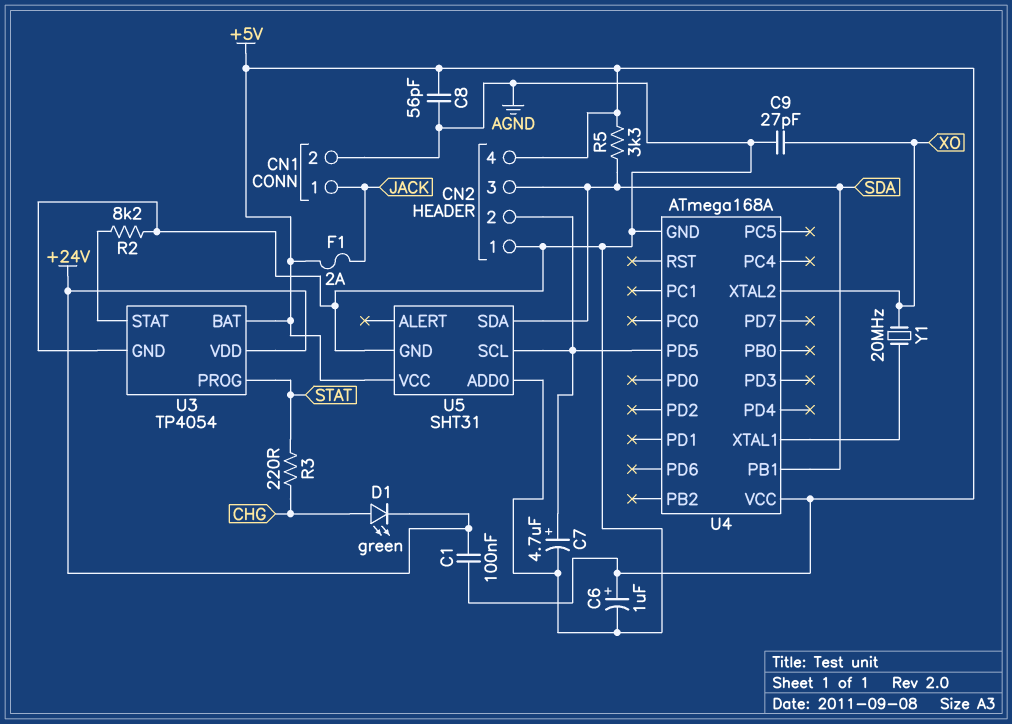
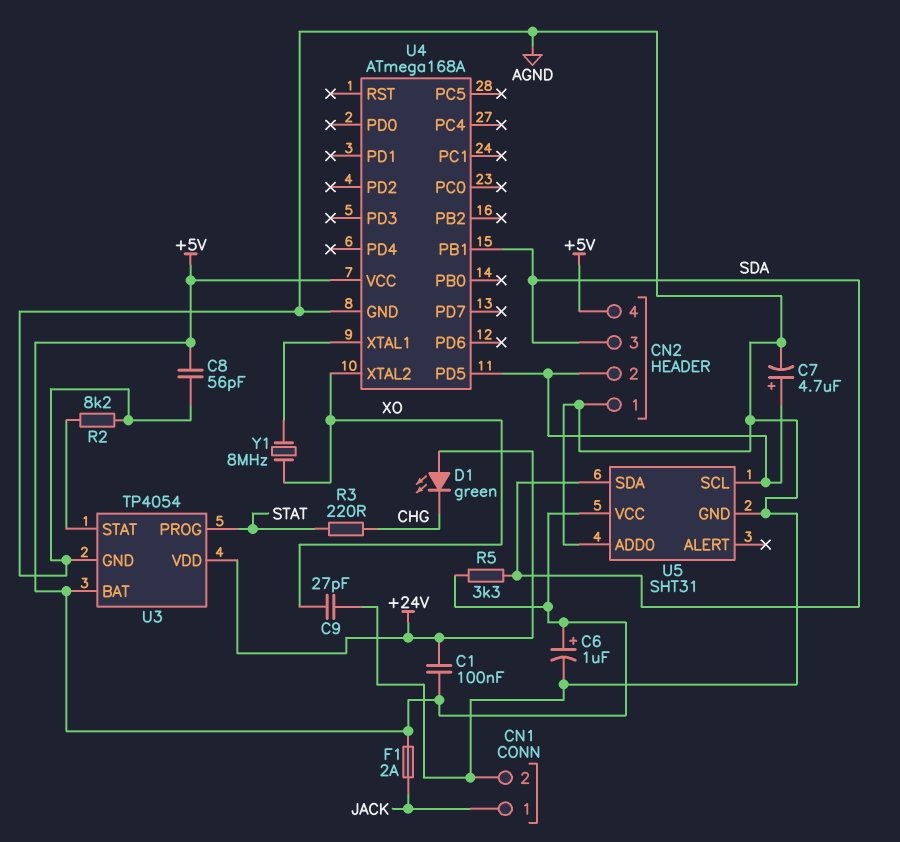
D1: LED green (A CHG, K +24V) -> LED green (A +24V, K CHG)
Y1: 20MHz (U4/XTAL1, XO) -> 8MHz (U4/XTAL1, XO)

